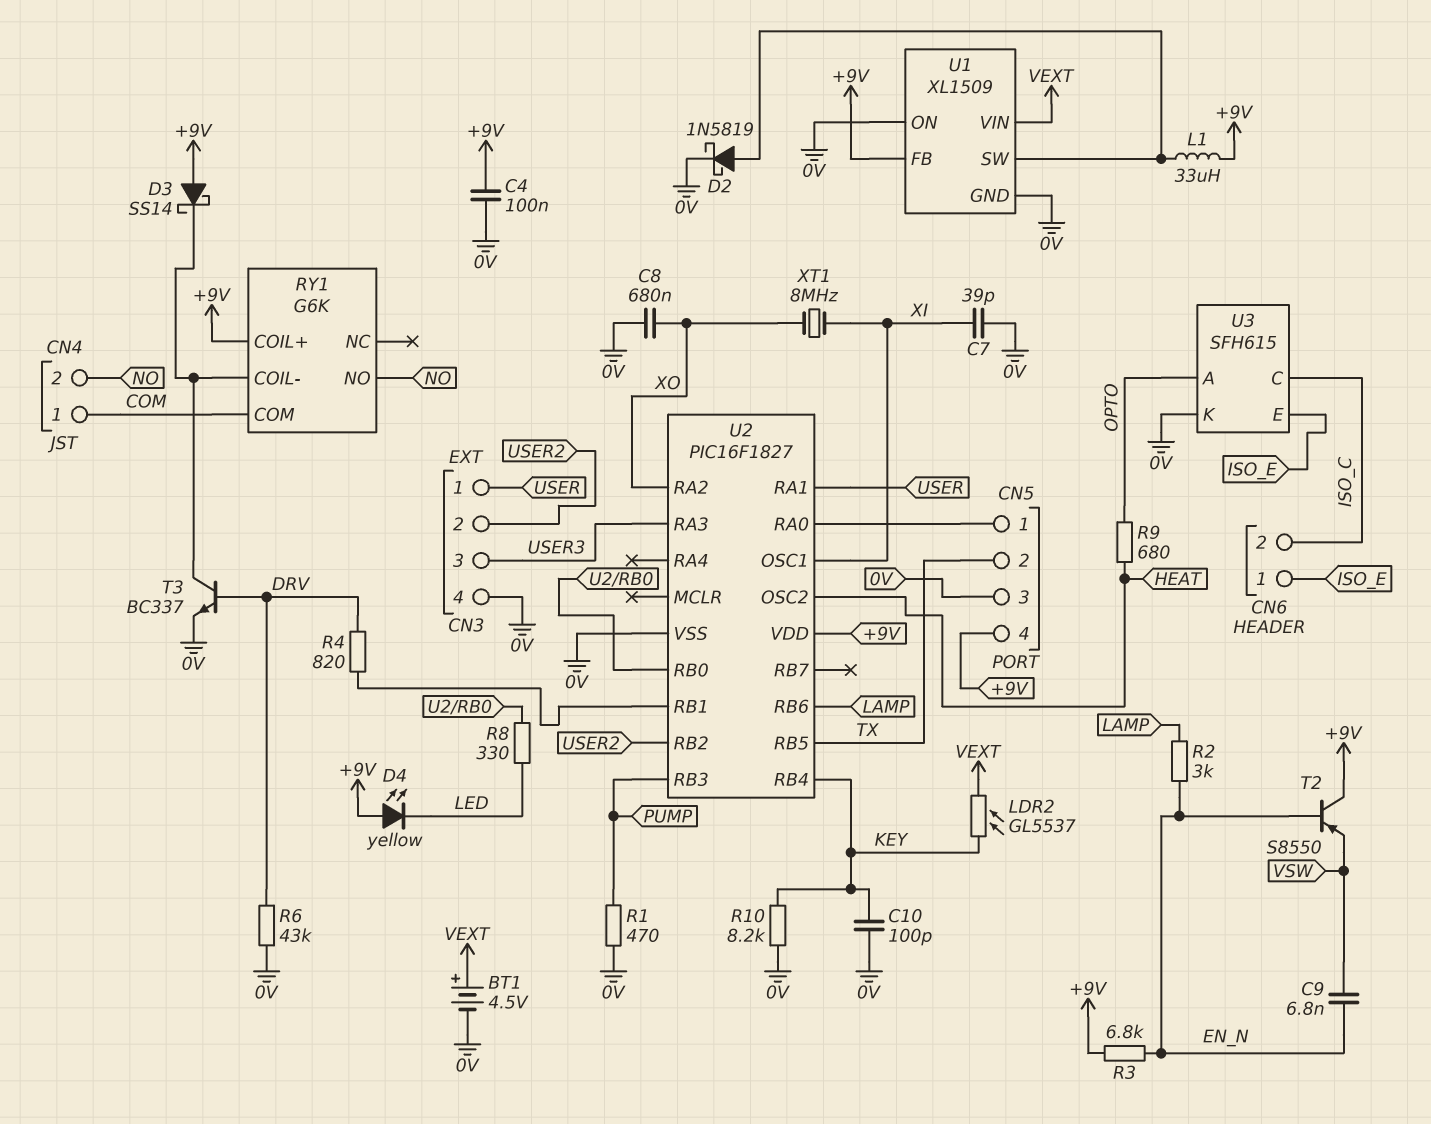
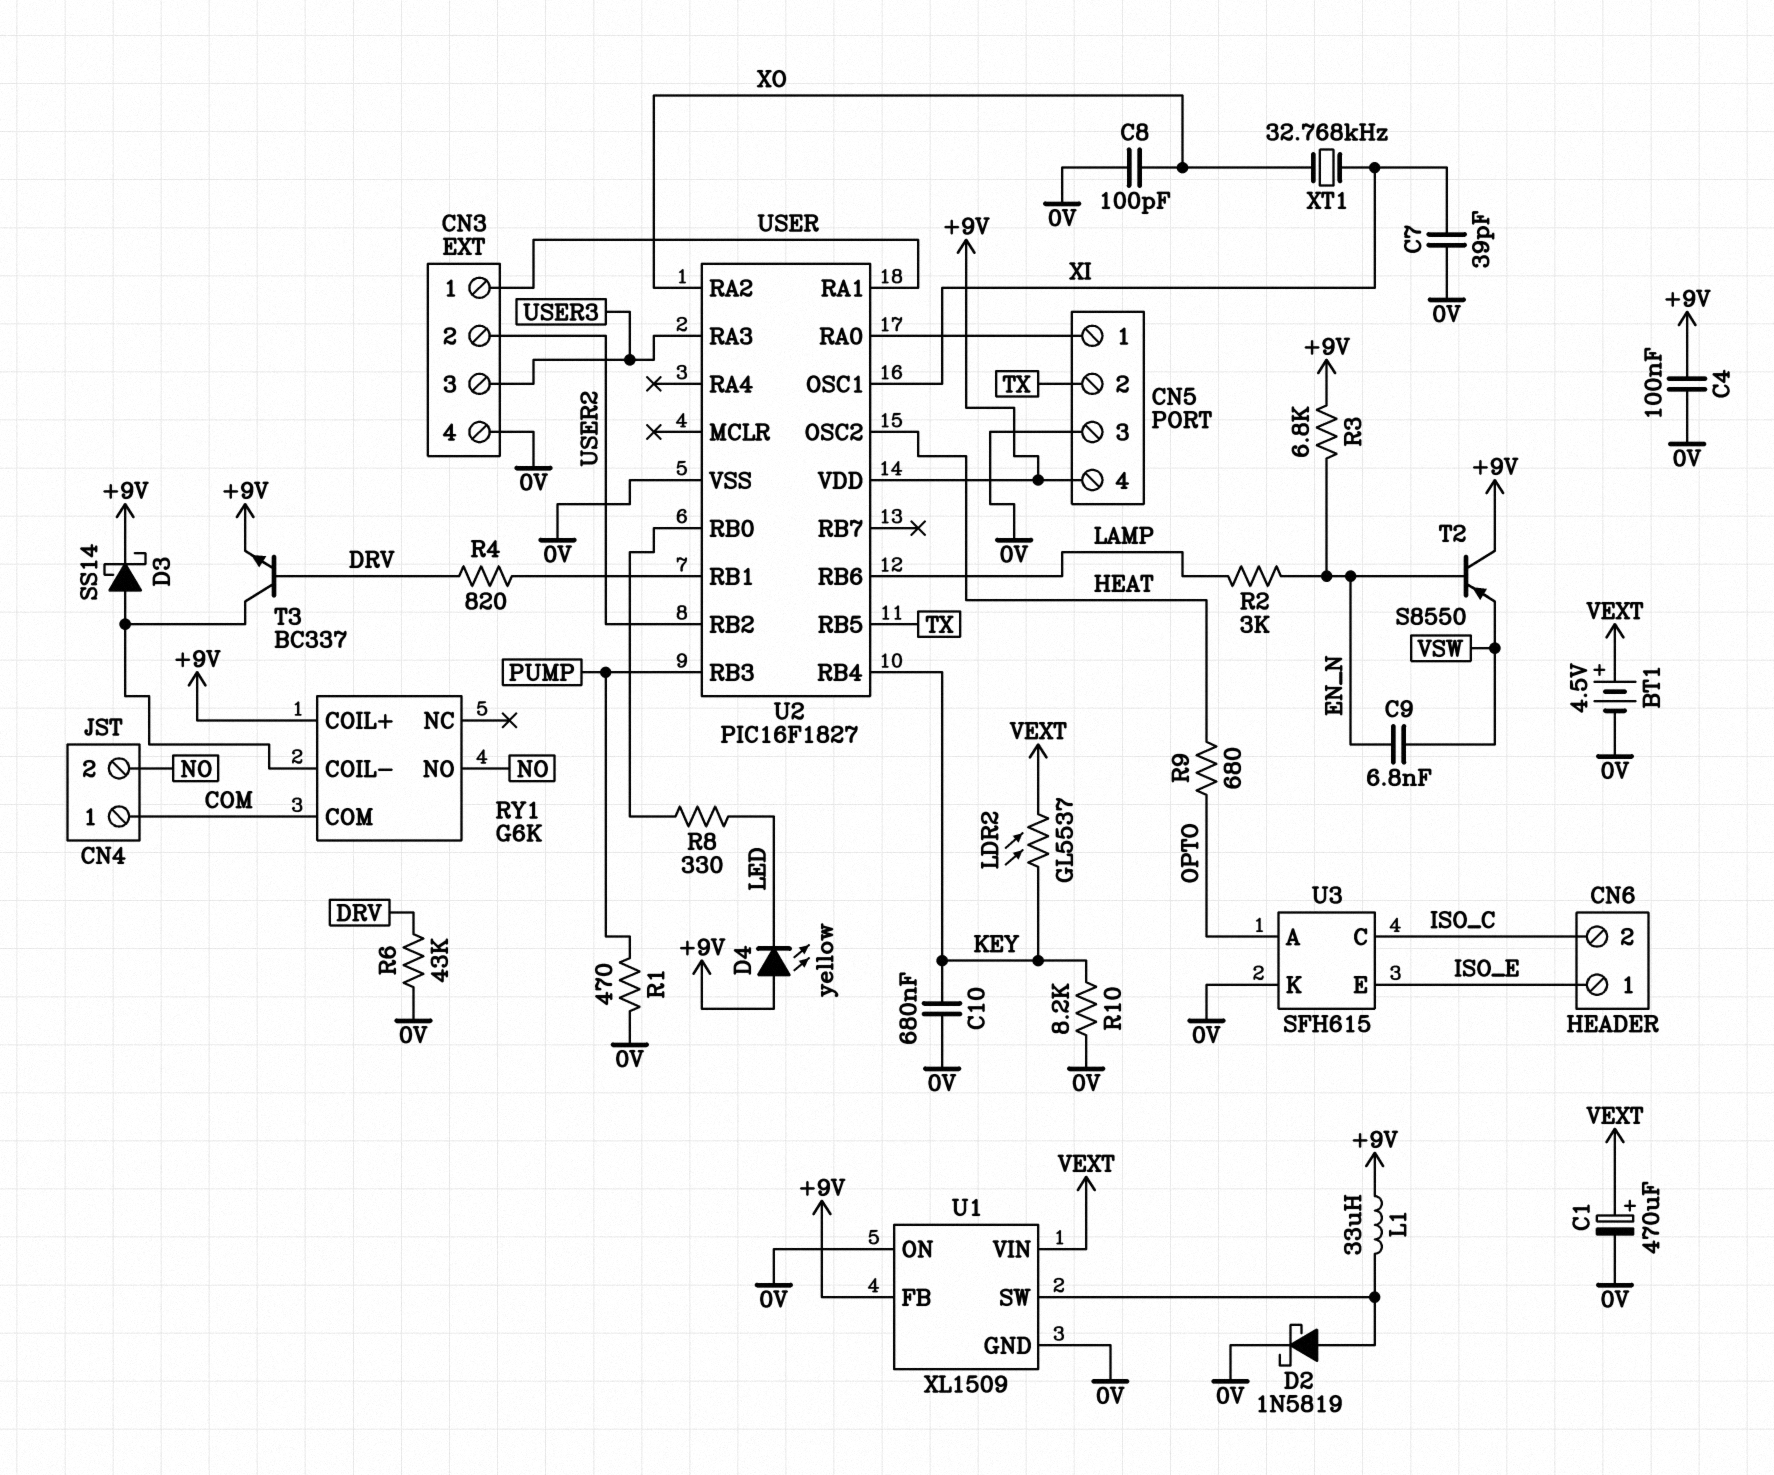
C1: none -> 470uF (plus VEXT, minus 0V)
C8: 680nF (0V, XO) -> 100pF (0V, XO)
C10: 100pF (0V, KEY) -> 680nF (0V, KEY)
D3: schottky SS14 (A +9V, K RY1/COIL-) -> schottky SS14 (A RY1/COIL-, K +9V)
T3: NPN BC337 (B DRV, C RY1/COIL-, E 0V) -> NPN BC337 (B DRV, C RY1/COIL-, E +9V)
XT1: 8MHz (XI, XO) -> 32.768kHz (XI, XO)

